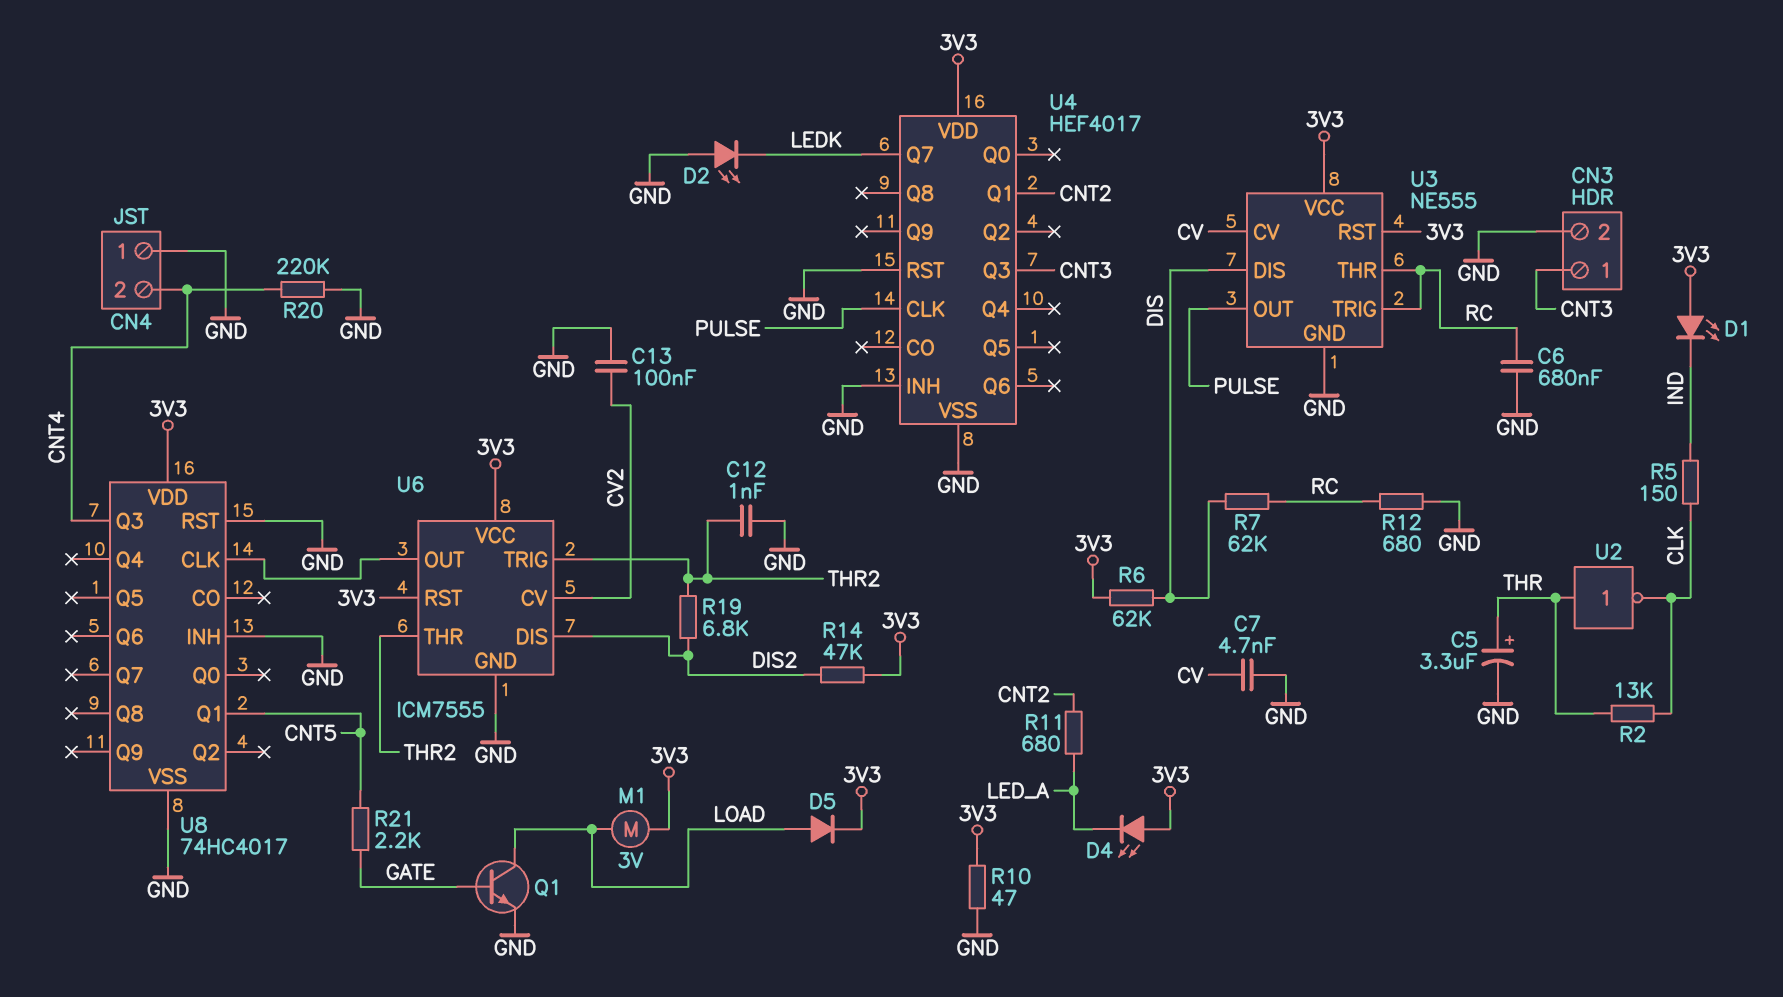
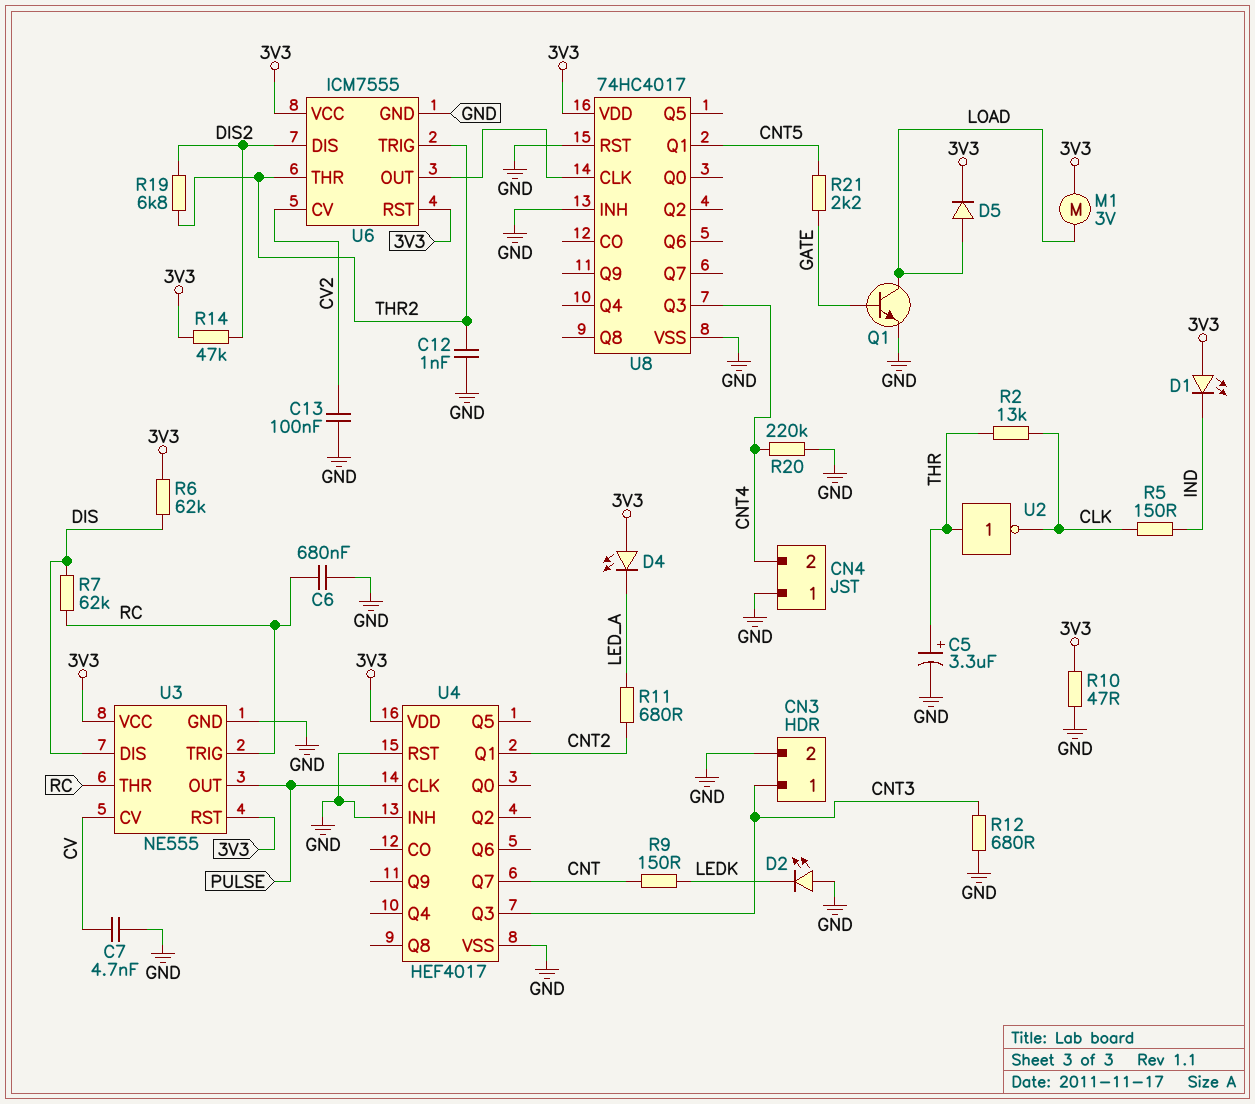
R9: none -> 150 (CNT, LEDK)
R12: 680 (GND, RC) -> 680 (CNT3, GND)
U4 pin Q7: LEDK -> CNT

